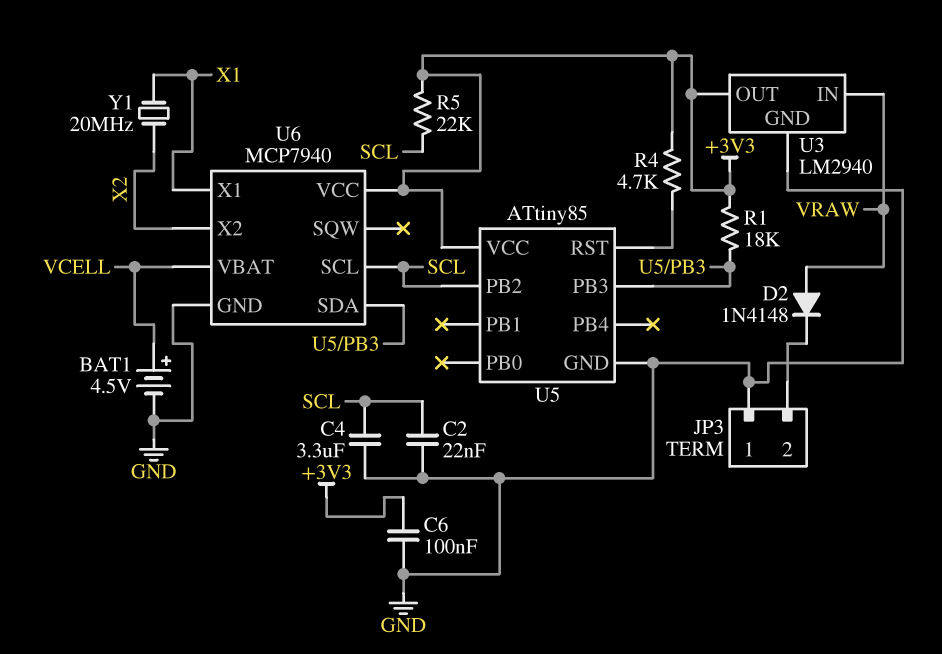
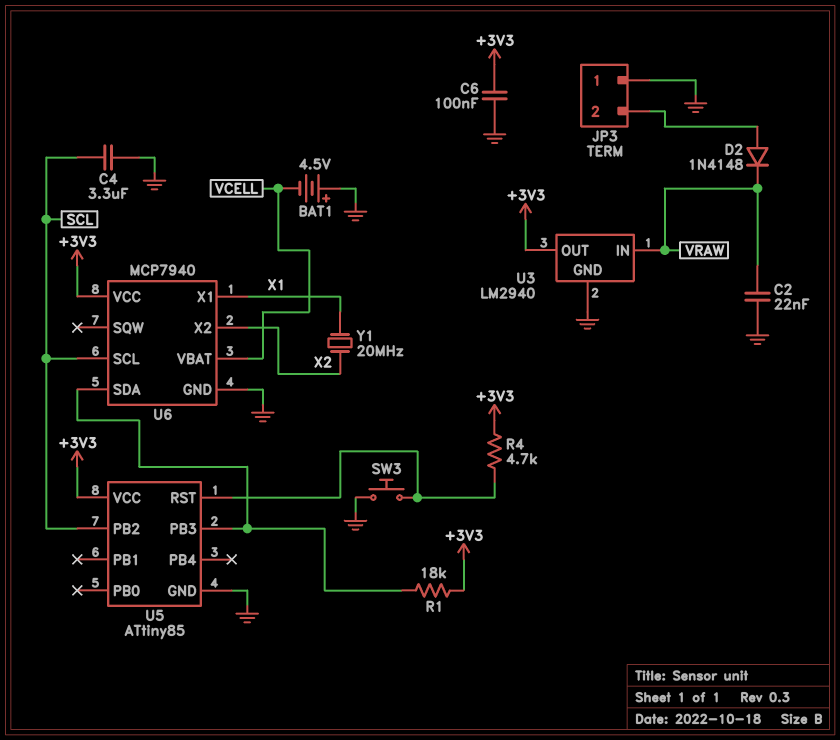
BAT1: 4.5V (plus VCELL, minus GND) -> 4.5V (plus GND, minus VCELL)
C2: 22nF (GND, SCL) -> 22nF (GND, VRAW)
D2: diode 1N4148 (A VRAW, K JP3/2) -> diode 1N4148 (A JP3/2, K VRAW)
R5: 22k (+3V3, SCL) -> none
SW3: none -> button (GND, U5/RST)

